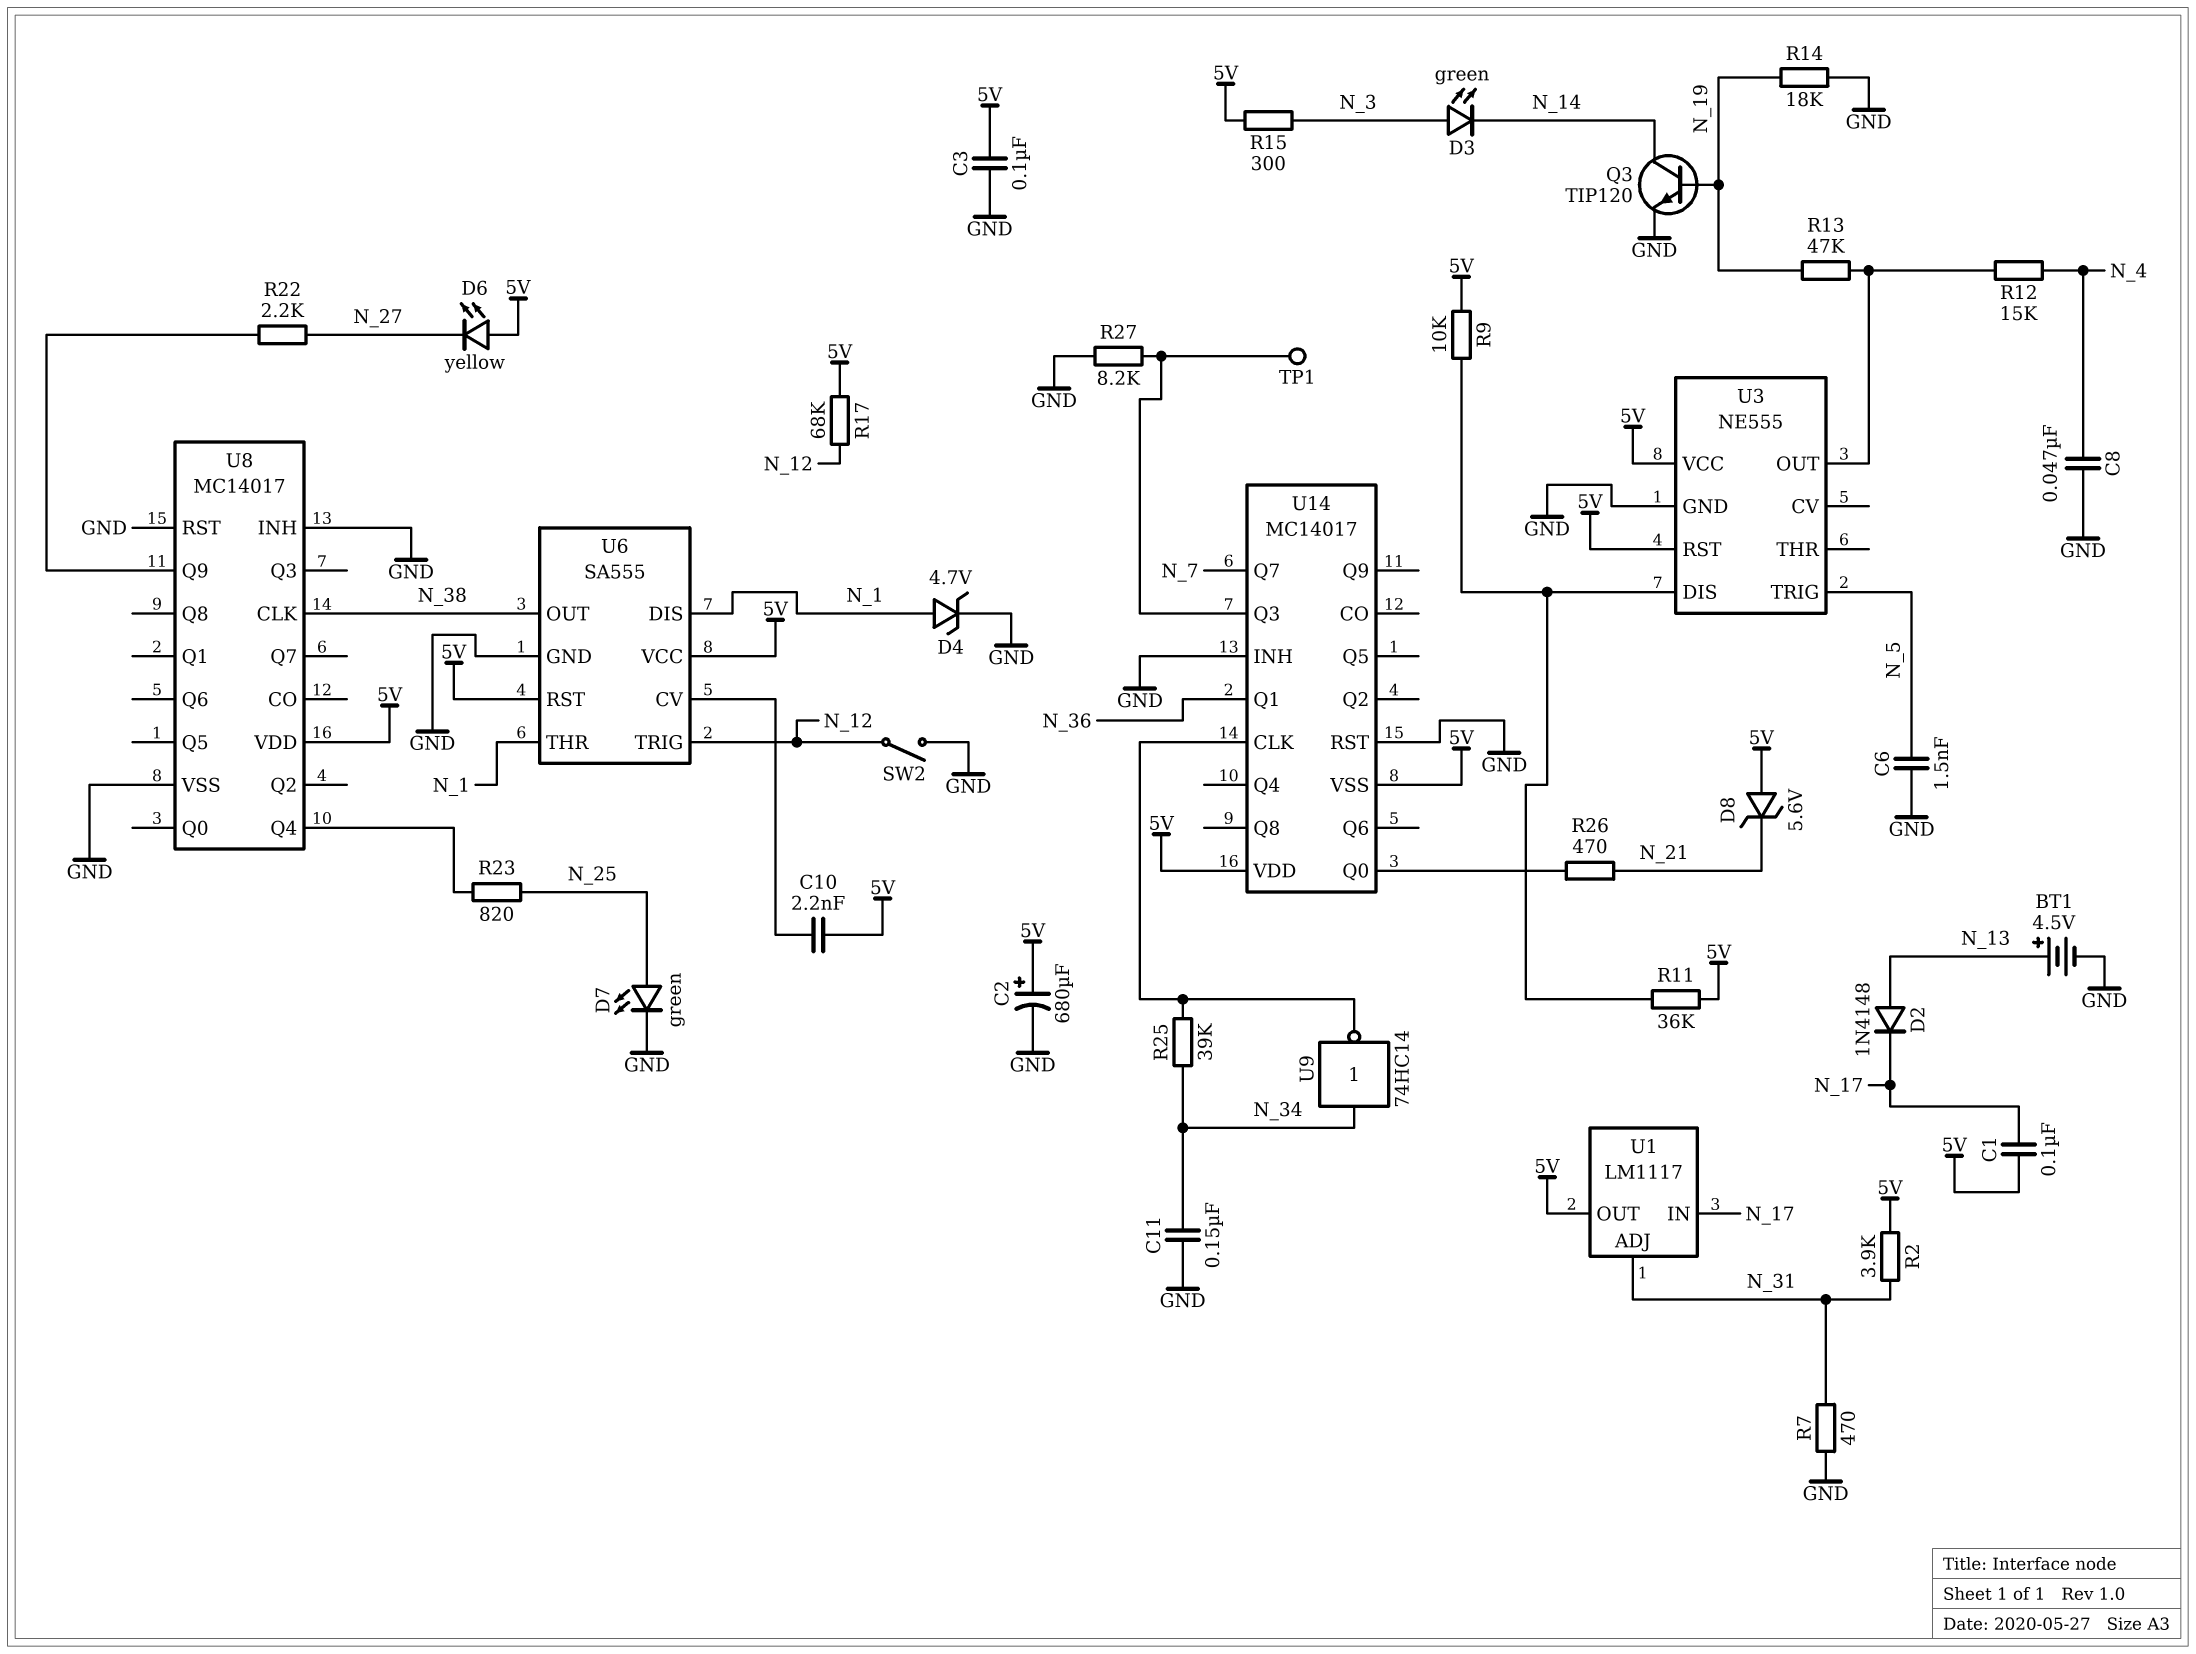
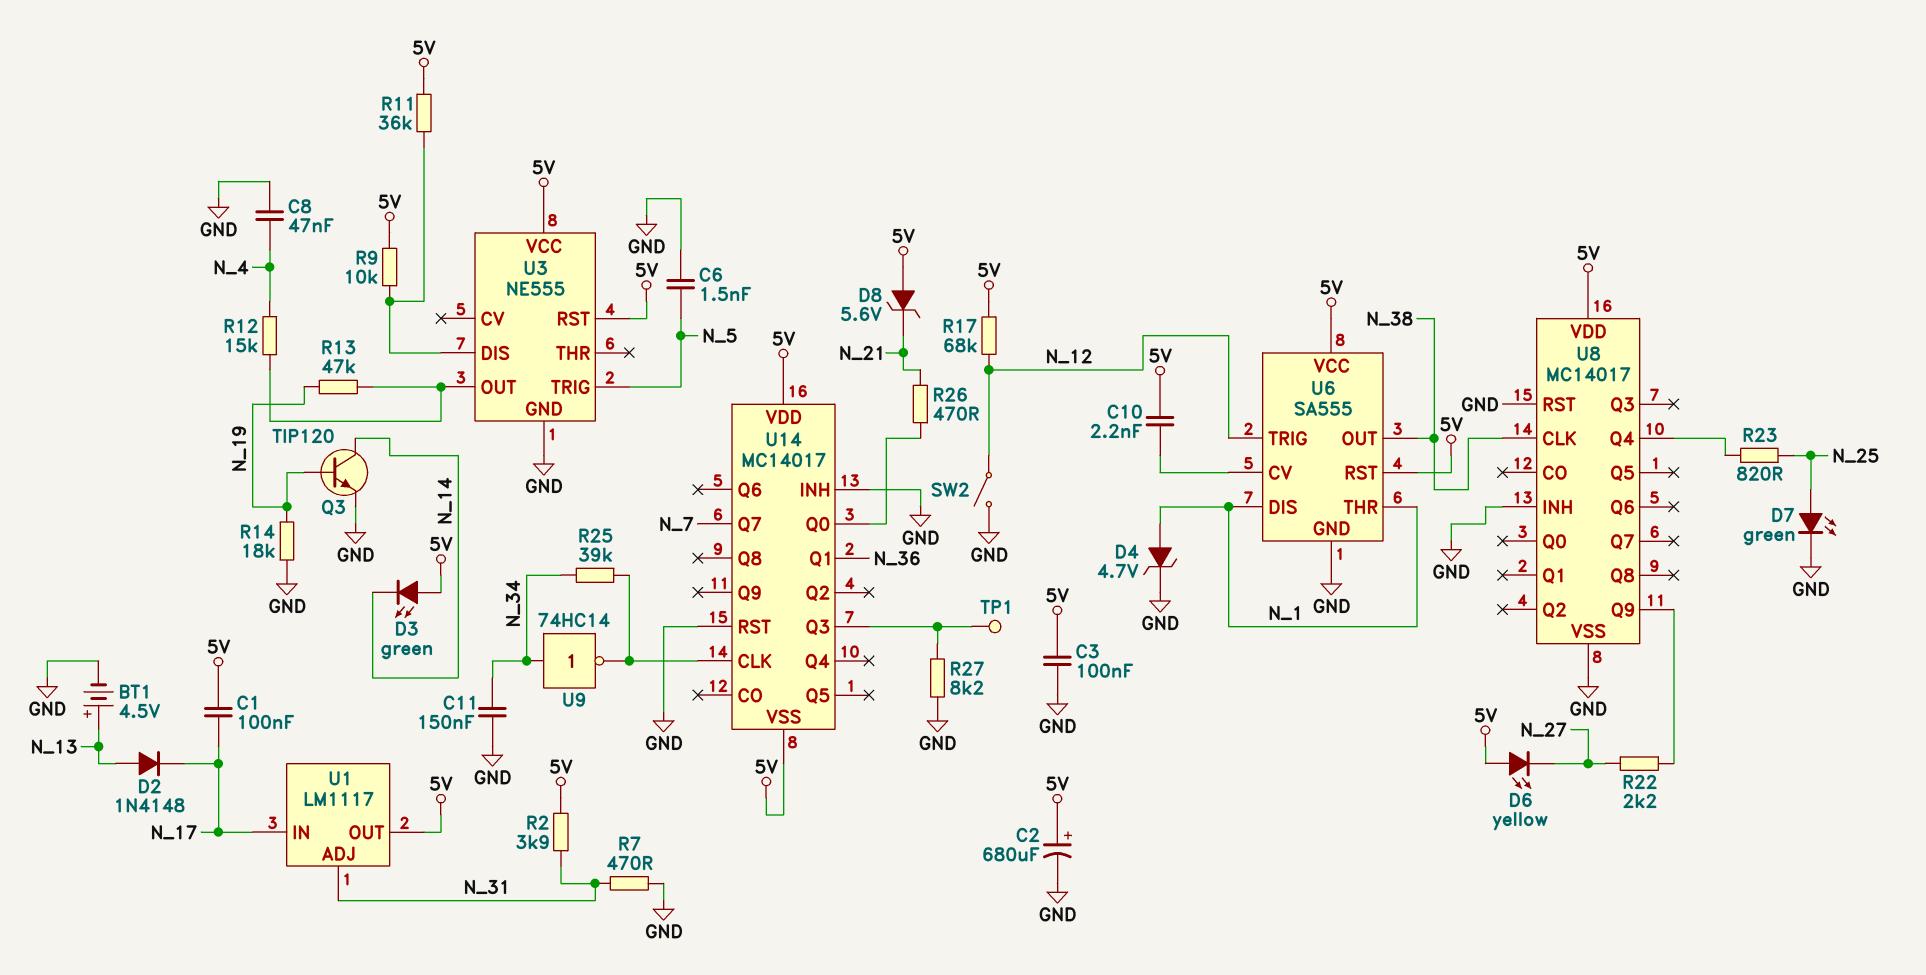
D3: LED green (A N_3, K N_14) -> LED green (A 5V, K N_14)
R15: 300 (5V, N_3) -> none

